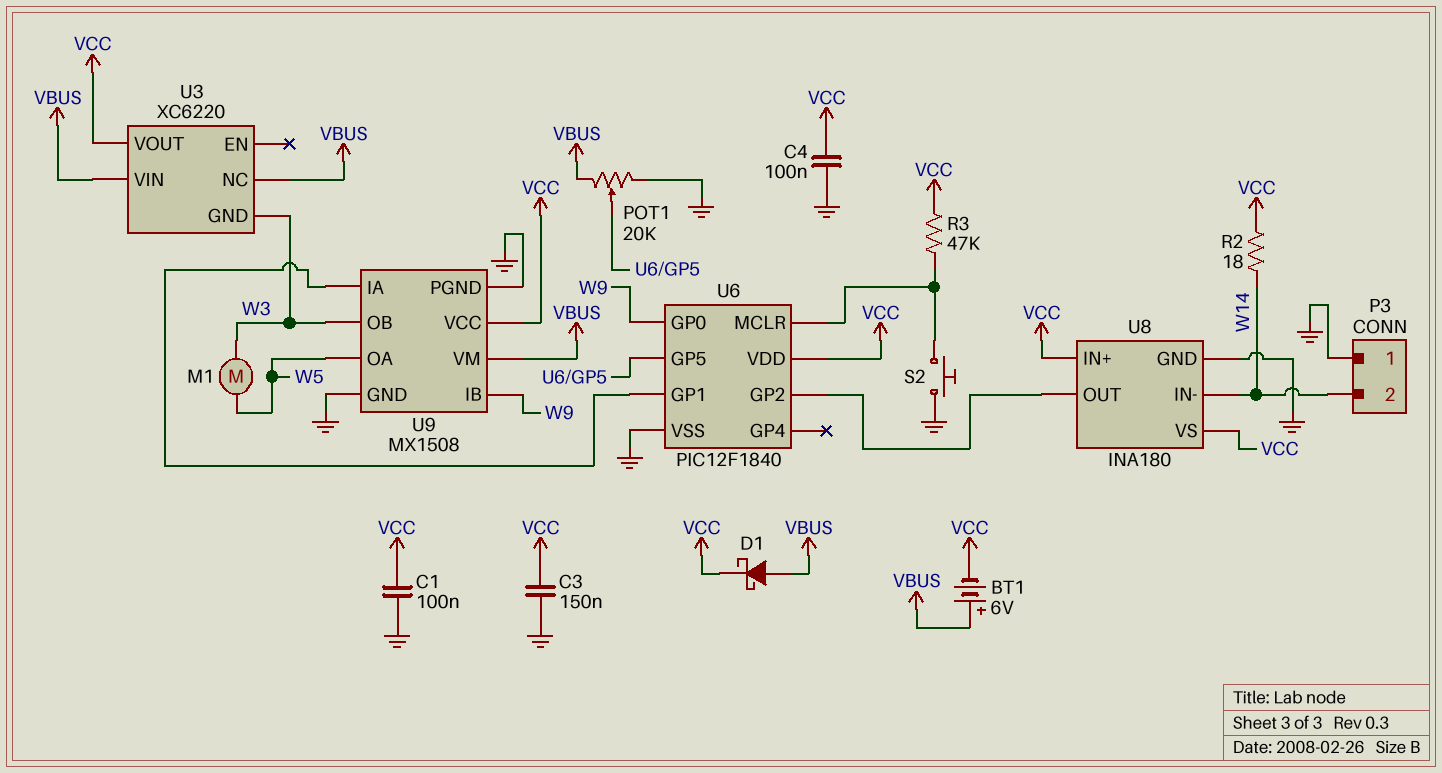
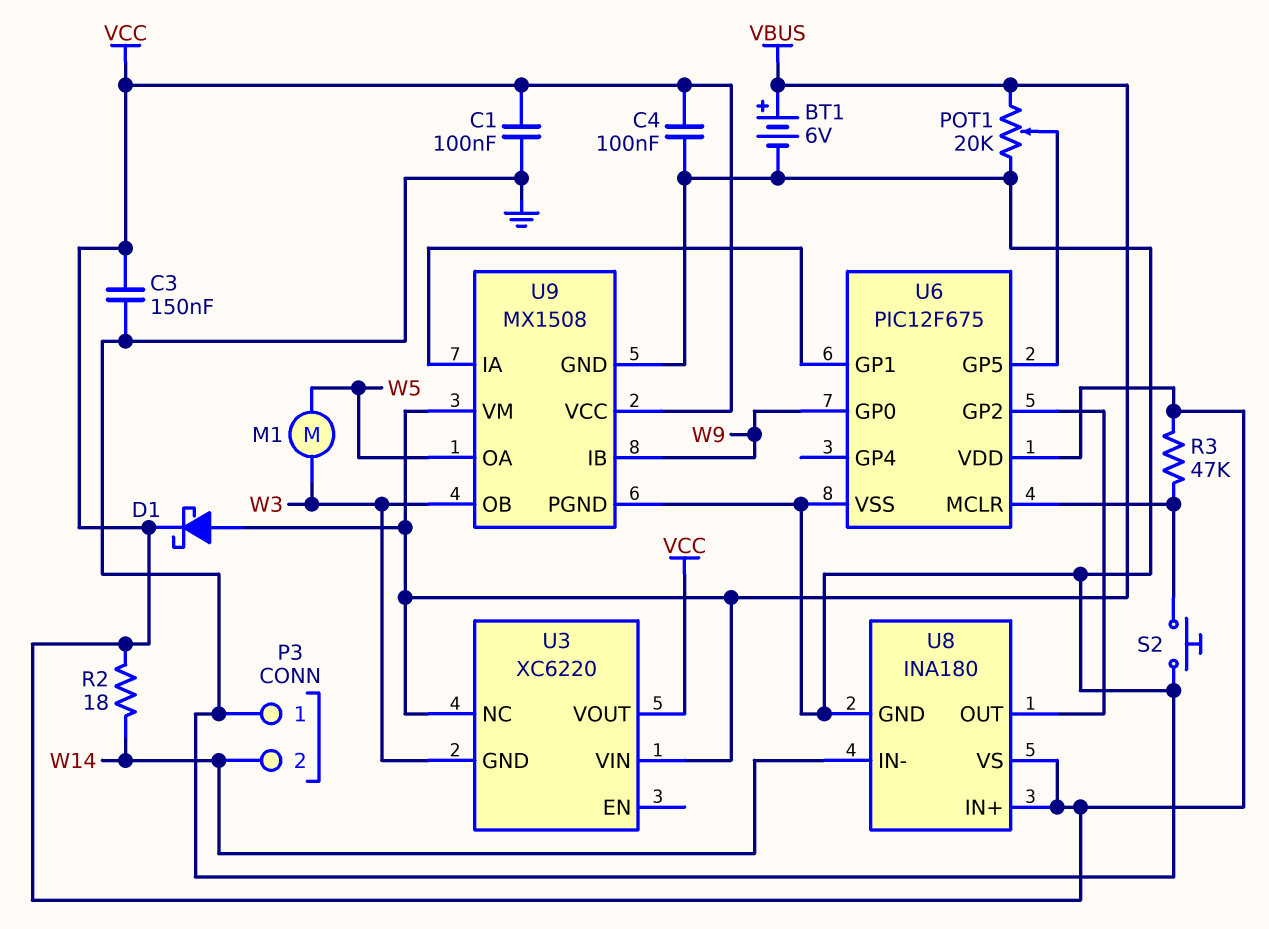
BT1: 6V (plus VBUS, minus VCC) -> 6V (plus VBUS, minus GND)
U6: PIC12F1840 -> PIC12F675

